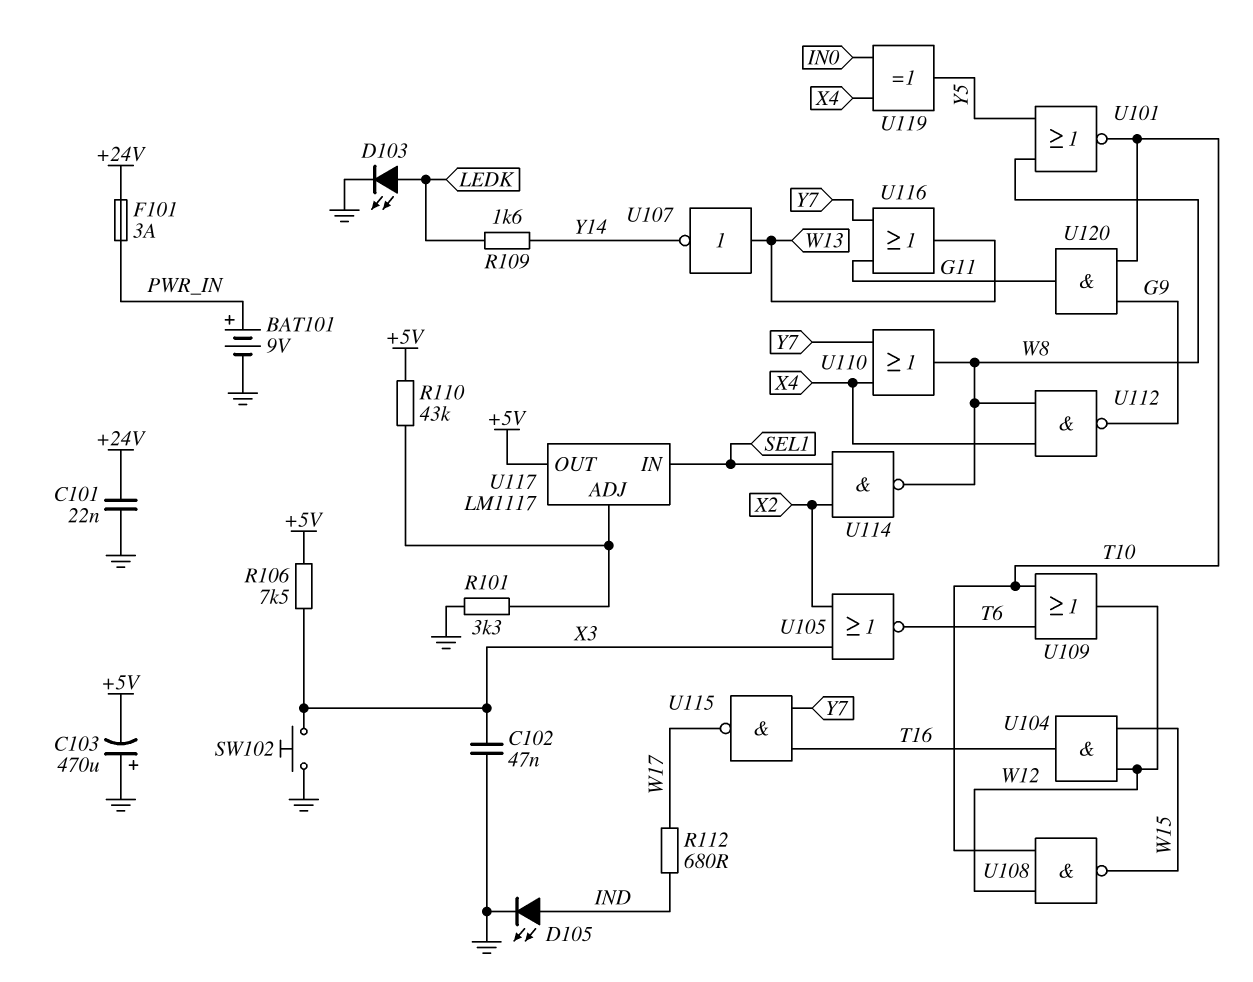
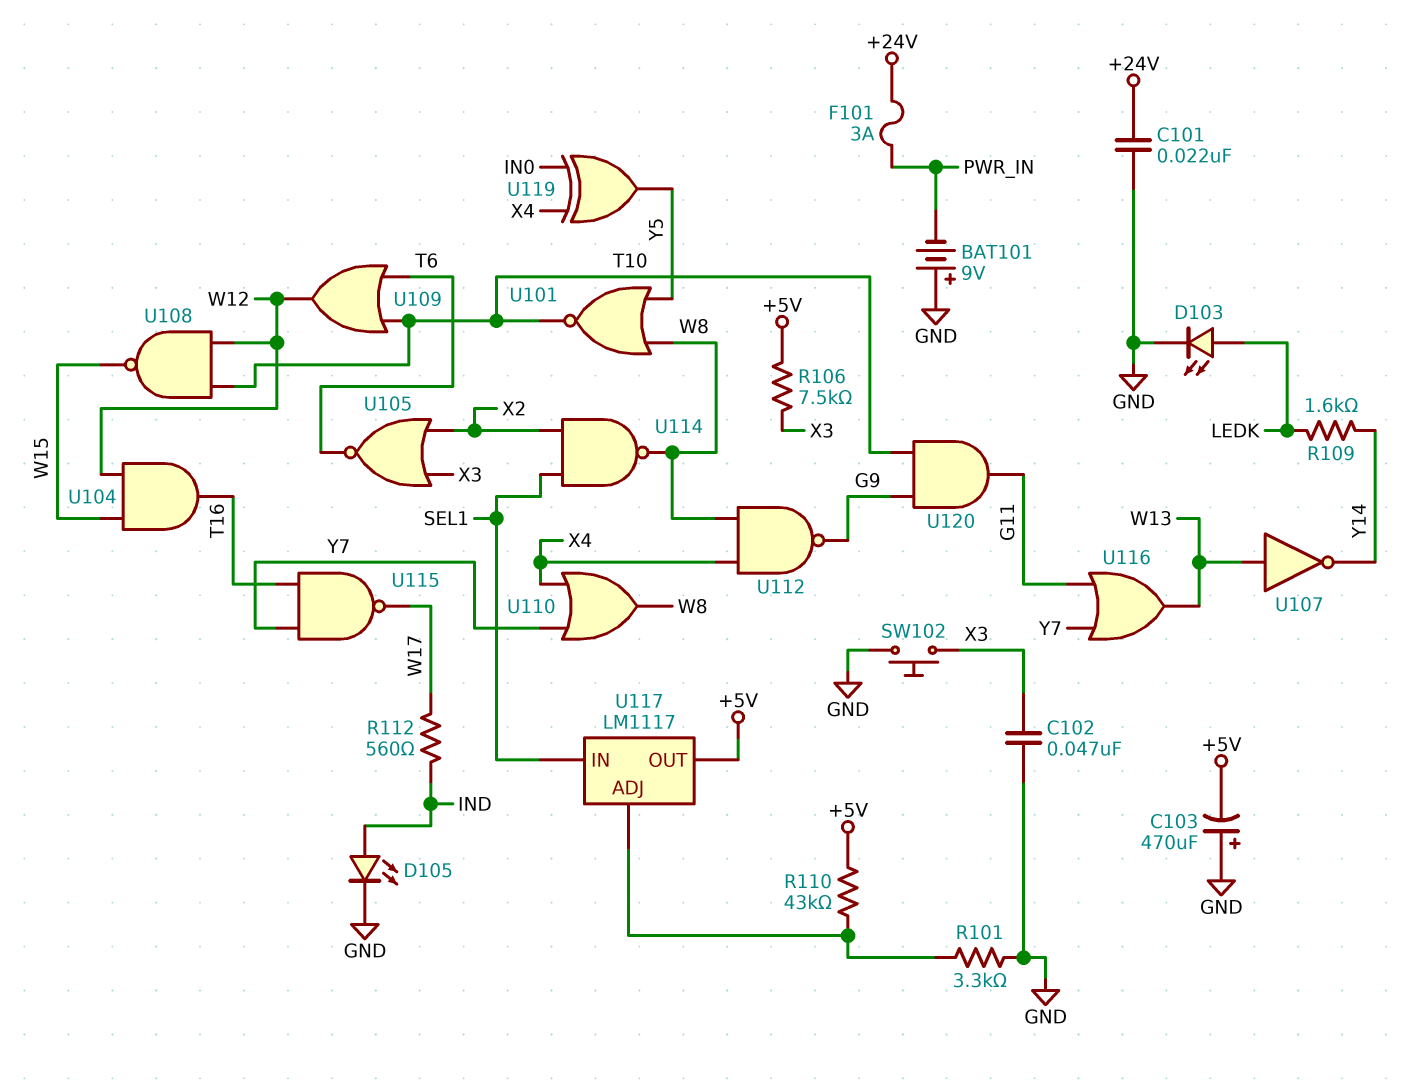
BAT101: 9V (plus PWR_IN, minus GND) -> 9V (plus GND, minus PWR_IN)
R112: 680 (IND, W17) -> 560 (IND, W17)

